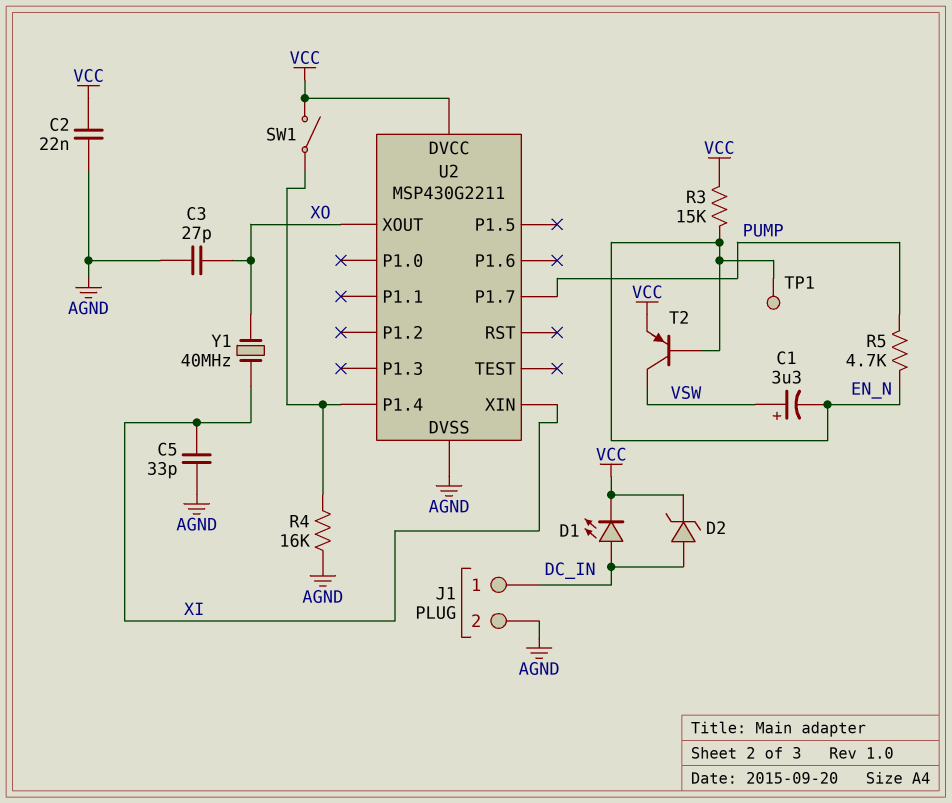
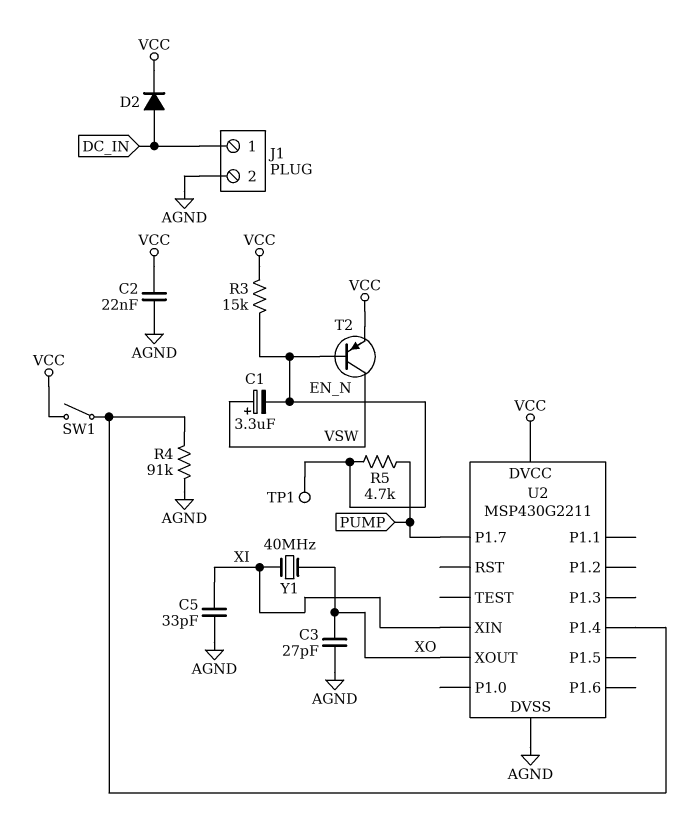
D1: LED (A DC_IN, K VCC) -> none
D2: zener (A DC_IN, K VCC) -> diode (A DC_IN, K VCC)
R4: 16k (AGND, U2/P1.4) -> 91k (AGND, U2/P1.4)

